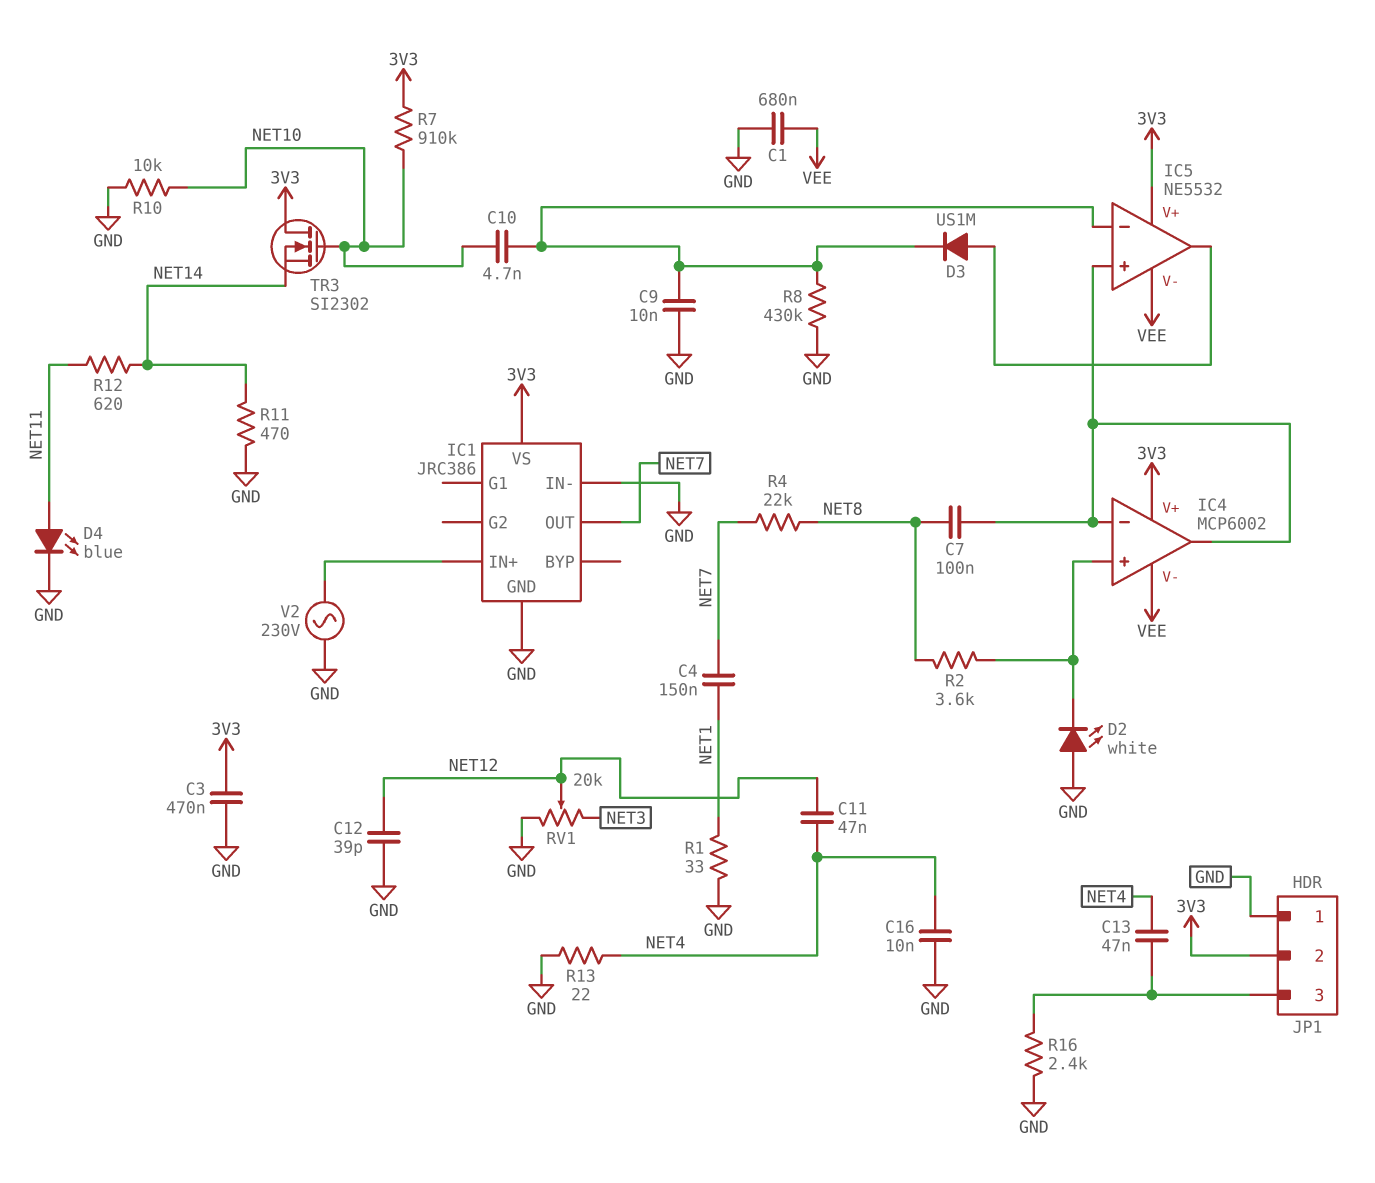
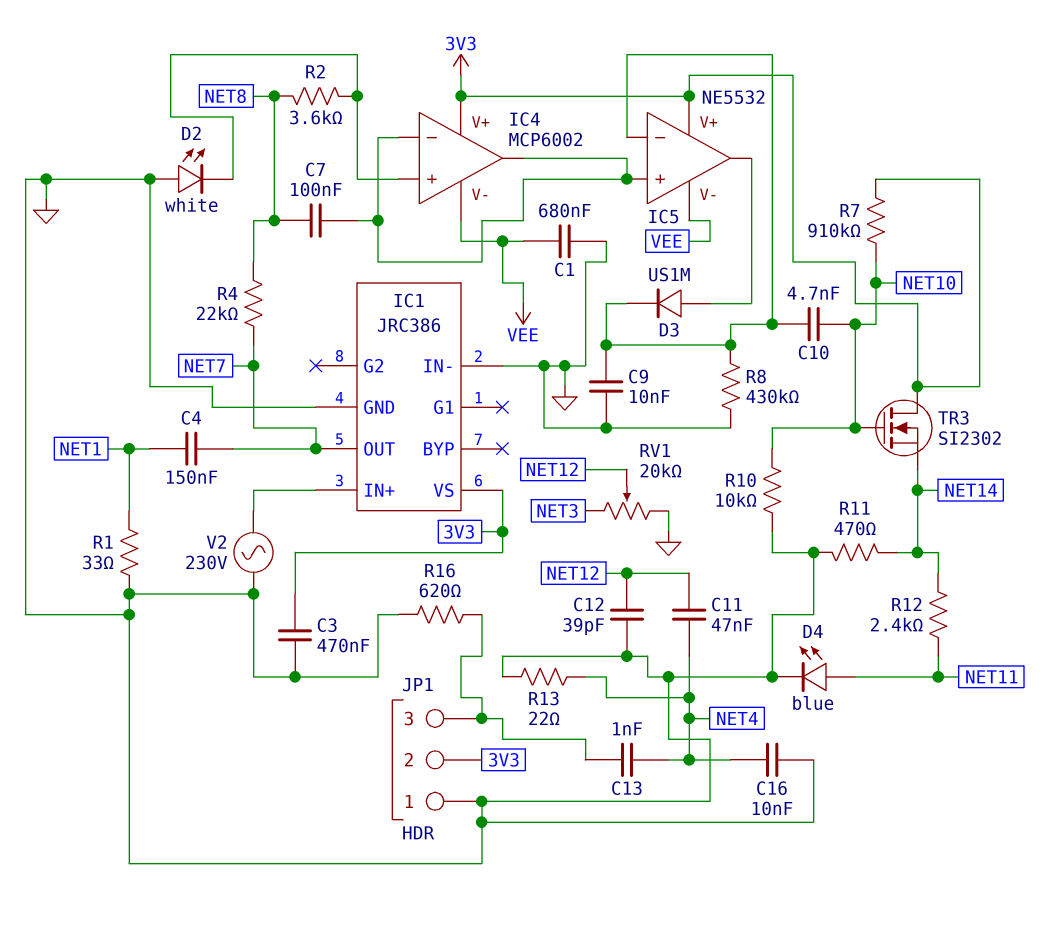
C13: 47nF (JP1/3, NET4) -> 1nF (JP1/3, NET4)
R12: 620 (NET11, NET14) -> 2.4k (NET11, NET14)
R16: 2.4k (GND, JP1/3) -> 620 (GND, JP1/3)

